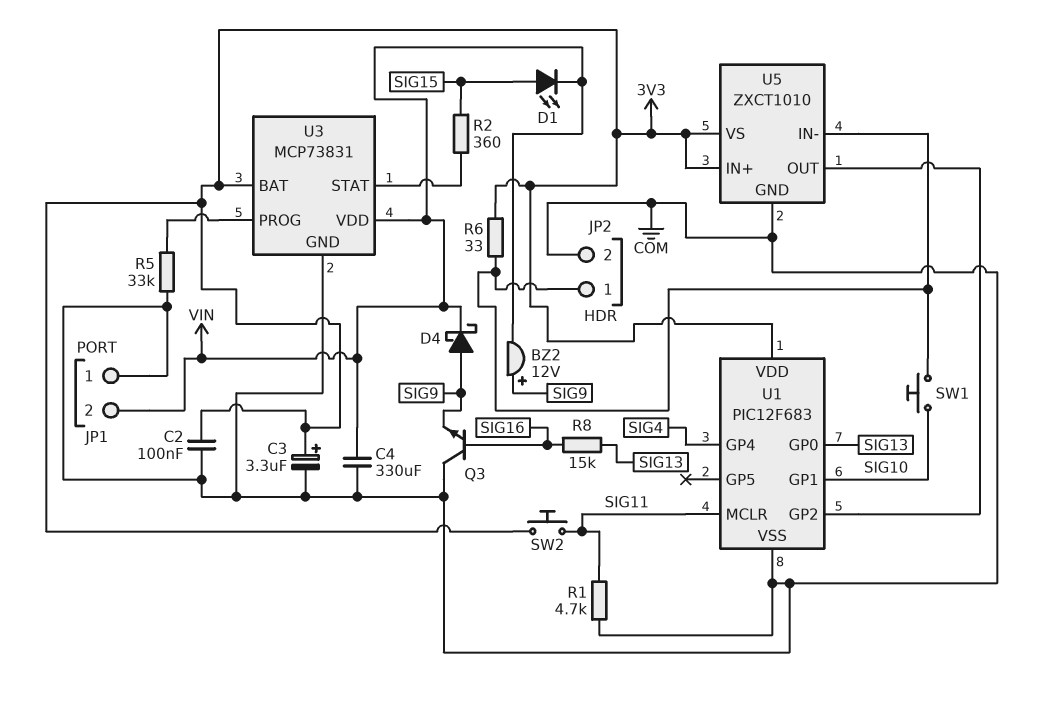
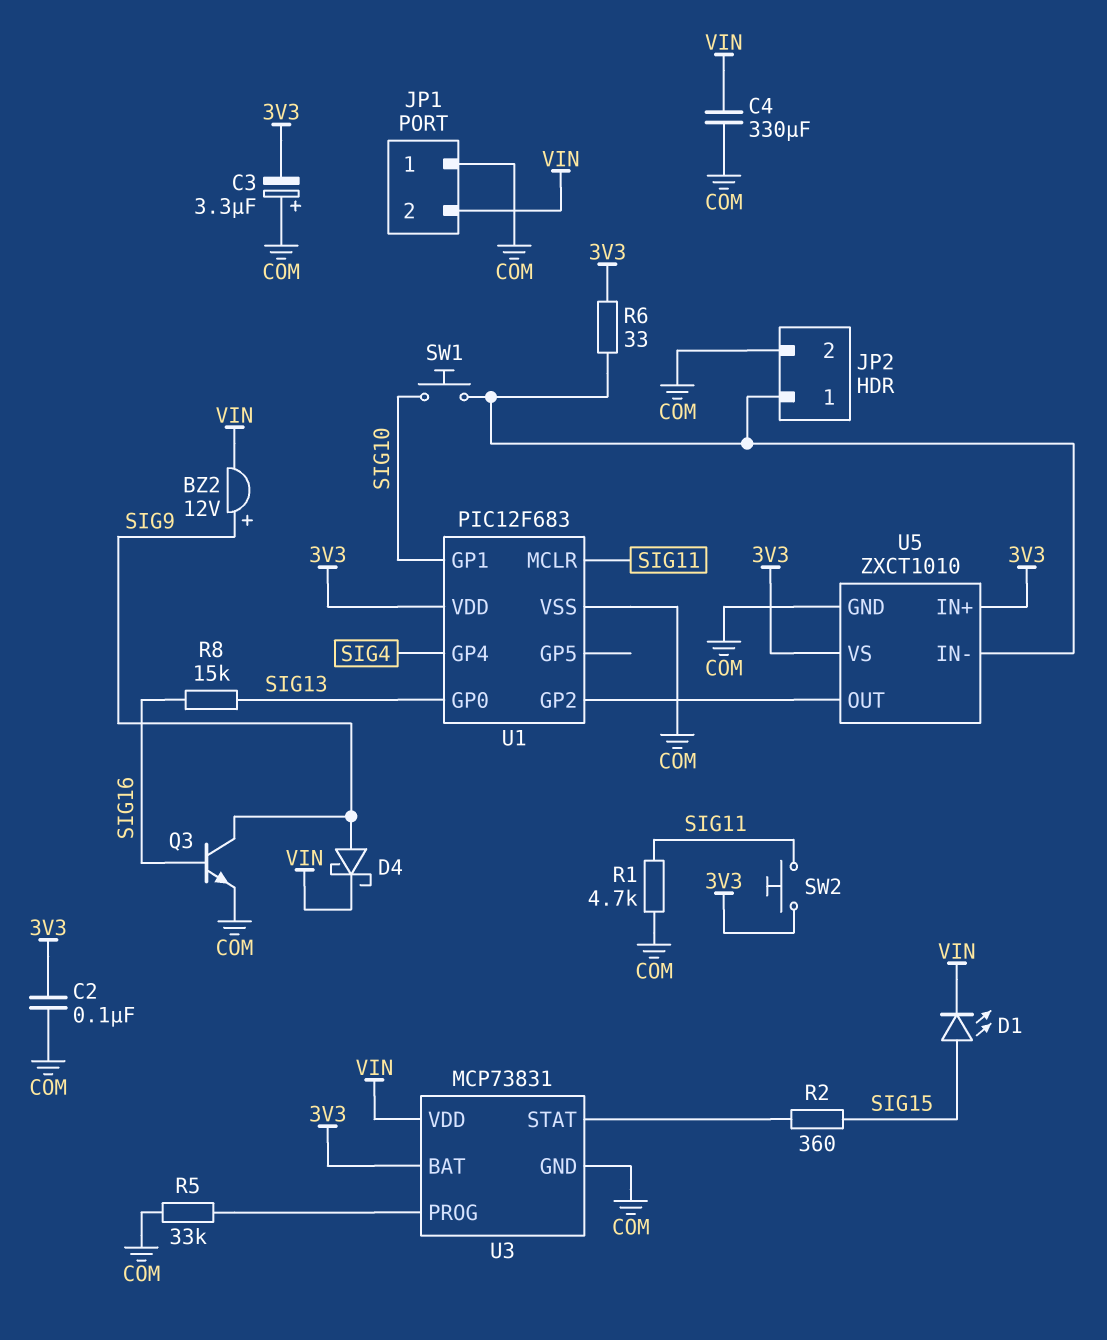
C3: 3.3uF (plus 3V3, minus COM) -> 3.3uF (plus COM, minus 3V3)
Q3: NPN (B SIG16, C COM, E SIG9) -> NPN (B SIG16, C SIG9, E COM)

